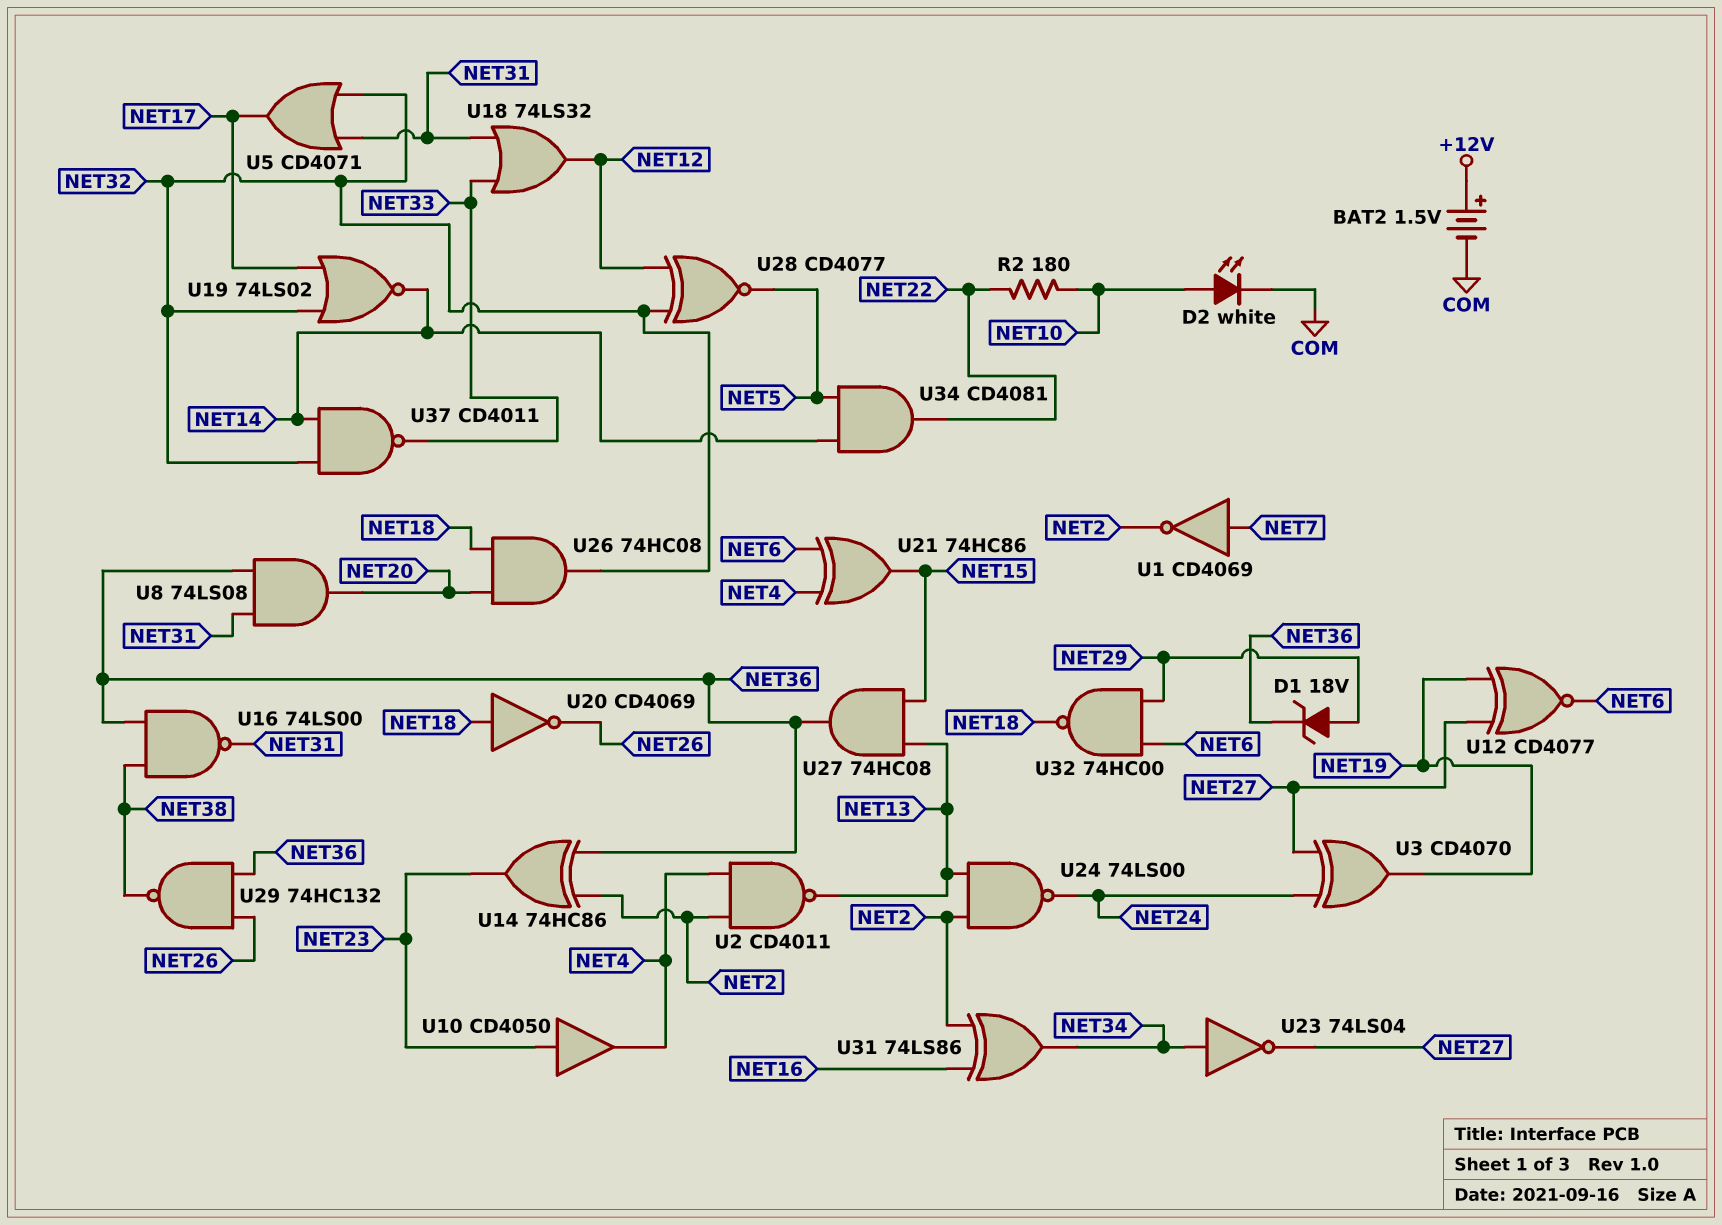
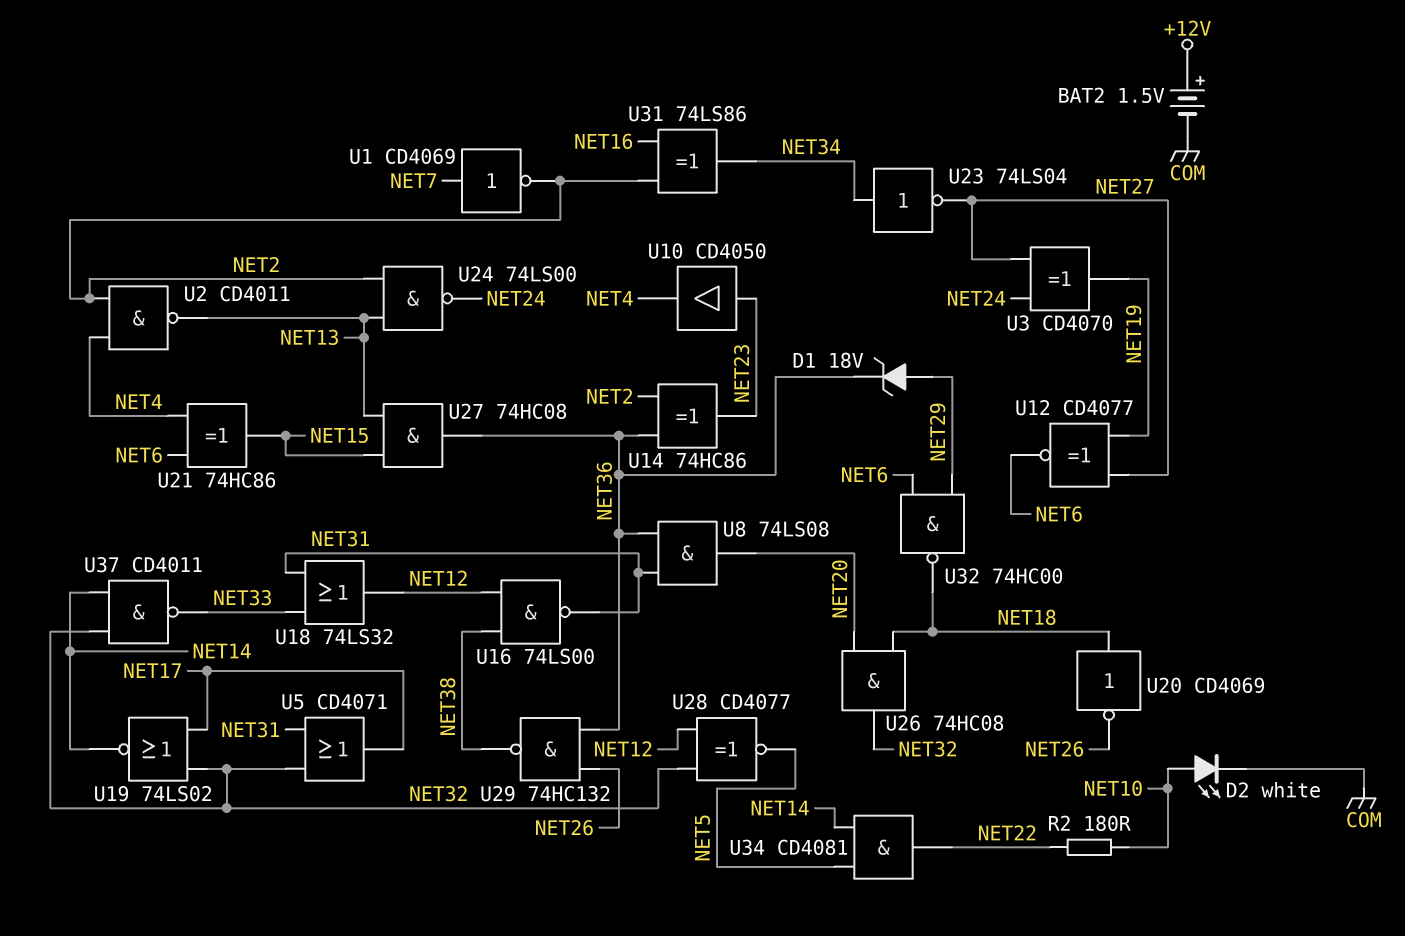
U16: NAND 74LS00 (in NET36, in NET38, out NET31) -> NAND 74LS00 (in NET12, in NET38, out NET31)

